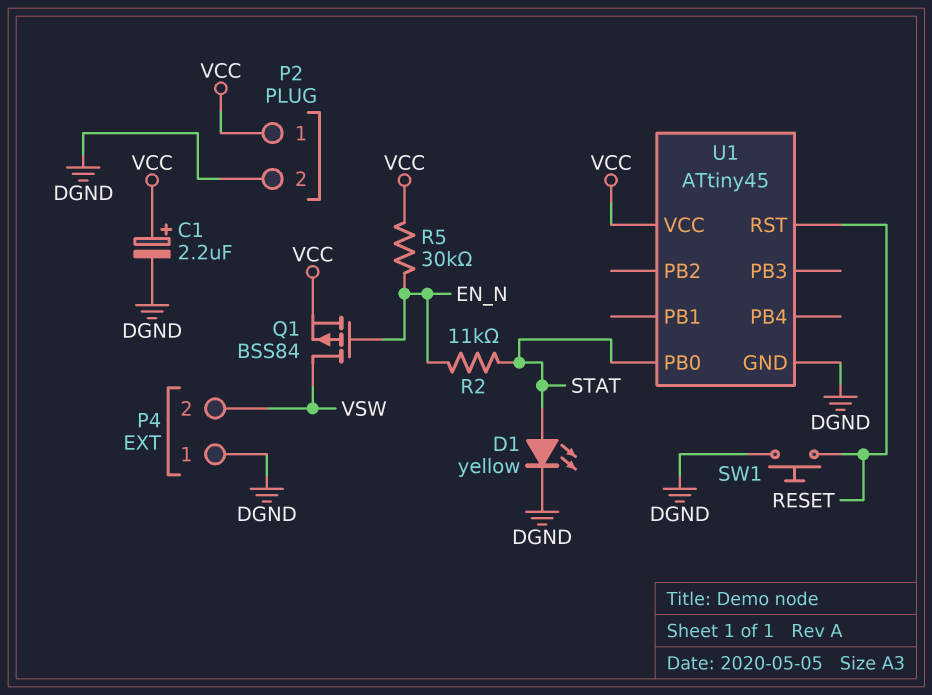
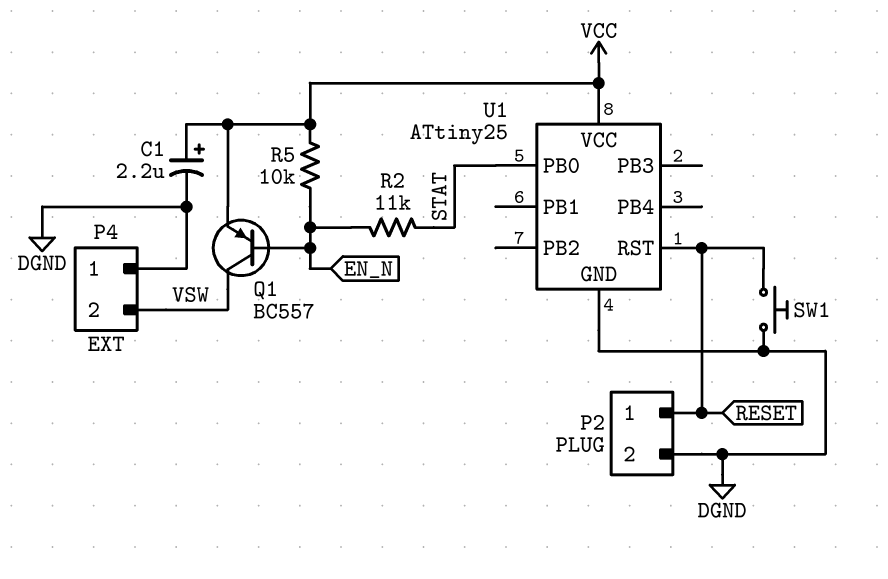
D1: LED yellow (A STAT, K DGND) -> none
P2 pin 1: VCC -> RESET
Q1: PMOS BSS84 (G EN_N, D VSW, S VCC) -> PNP BC557 (B EN_N, C VSW, E VCC)
R5: 30k (EN_N, VCC) -> 10k (EN_N, VCC)
U1: ATtiny45 -> ATtiny25

